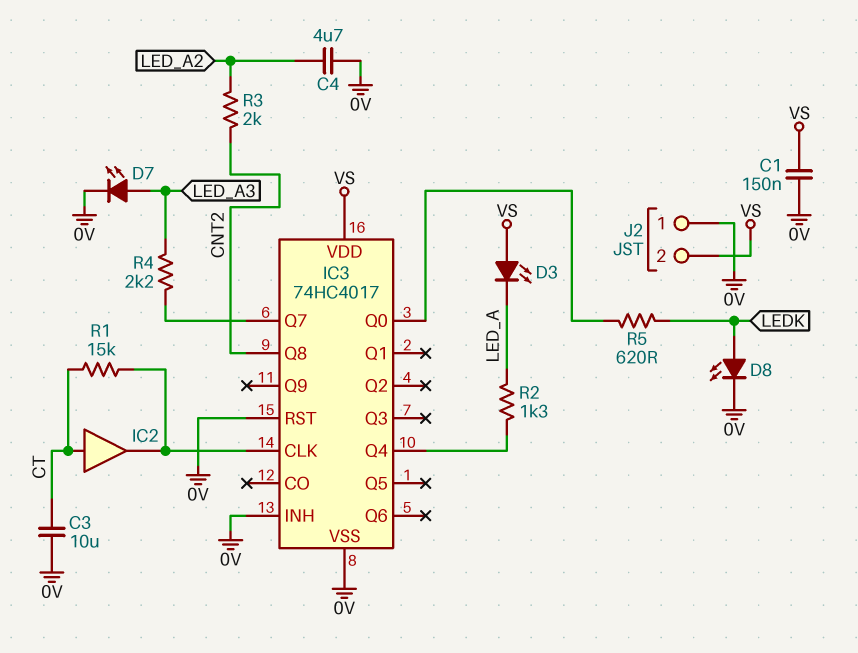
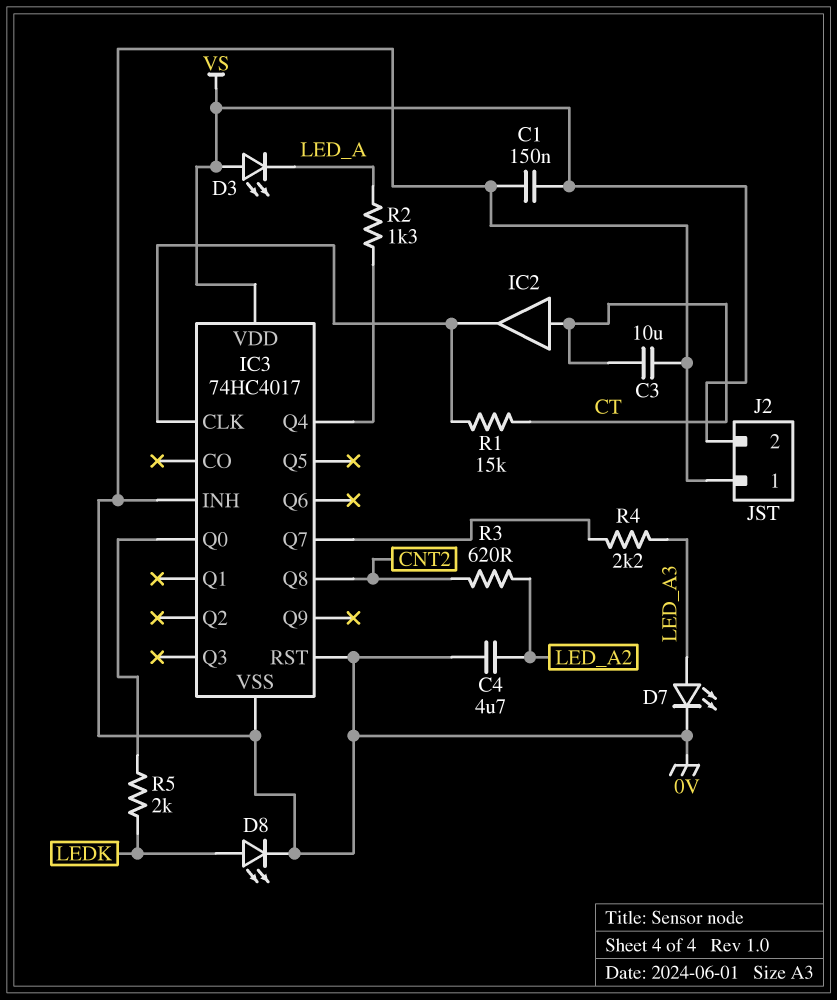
R3: 2k (CNT2, LED_A2) -> 620 (CNT2, LED_A2)
R5: 620 (IC3/Q0, LEDK) -> 2k (IC3/Q0, LEDK)

